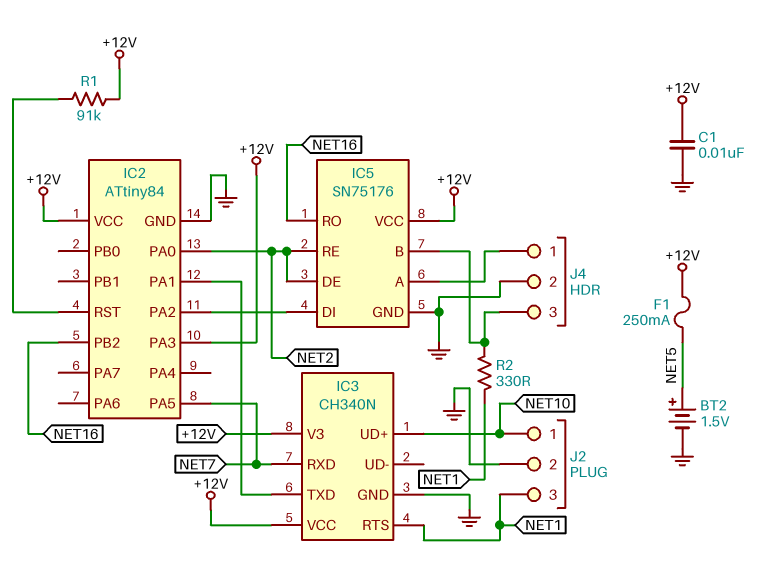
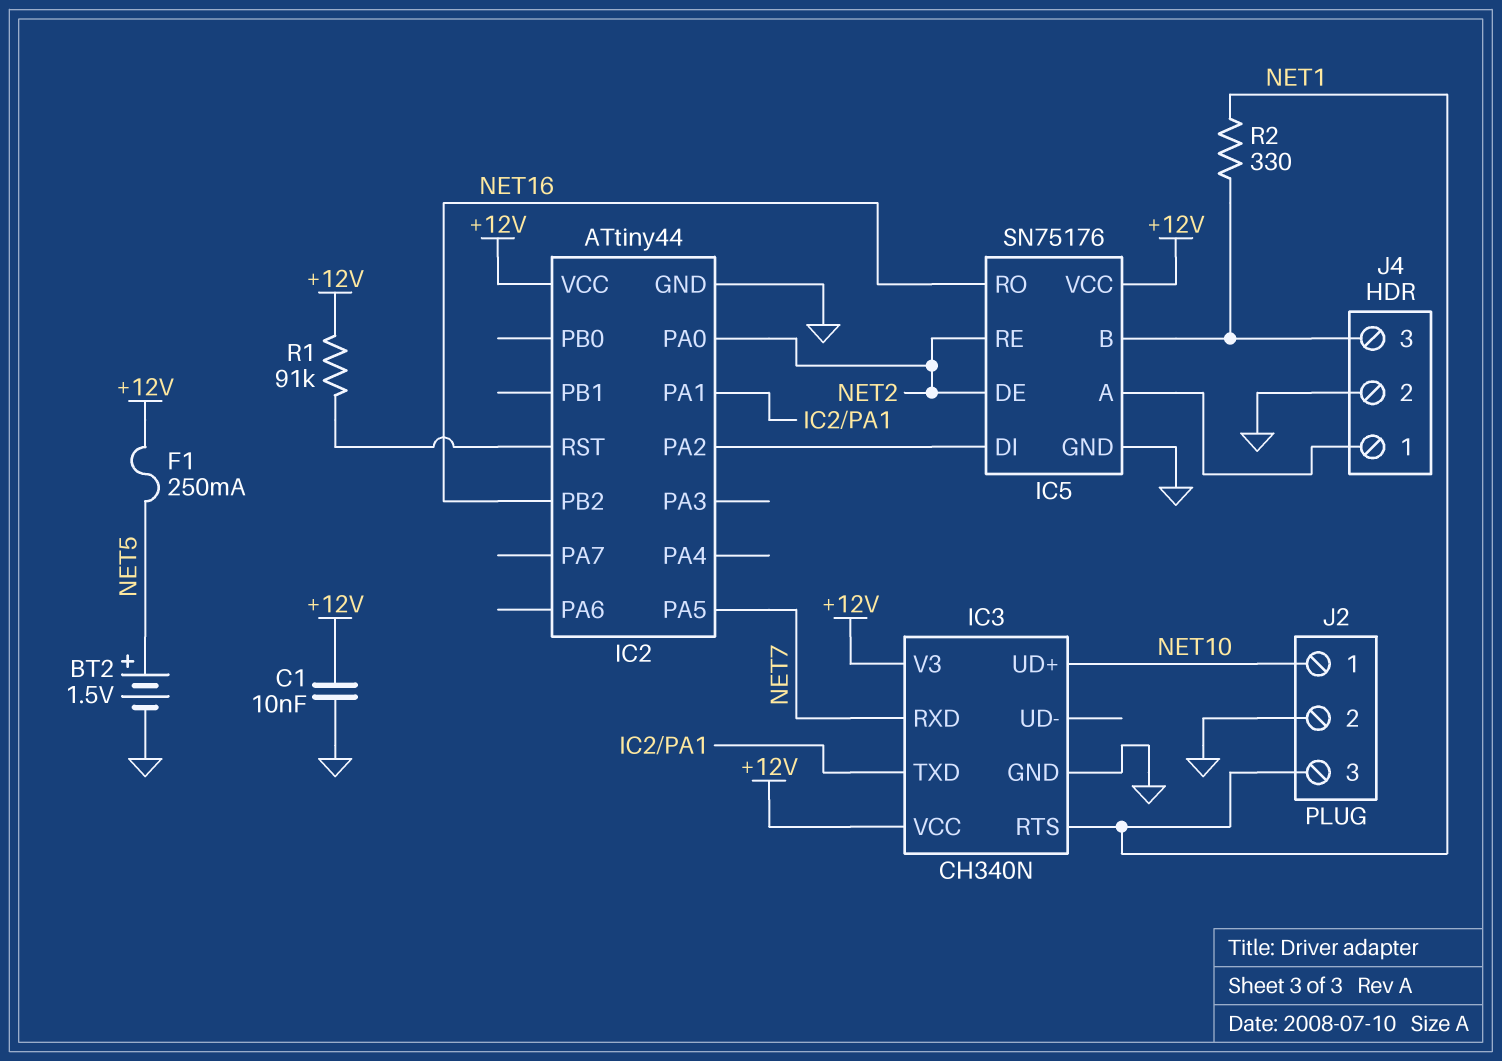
IC2: ATtiny84 -> ATtiny44
IC2 pin PA3: +12V -> none

